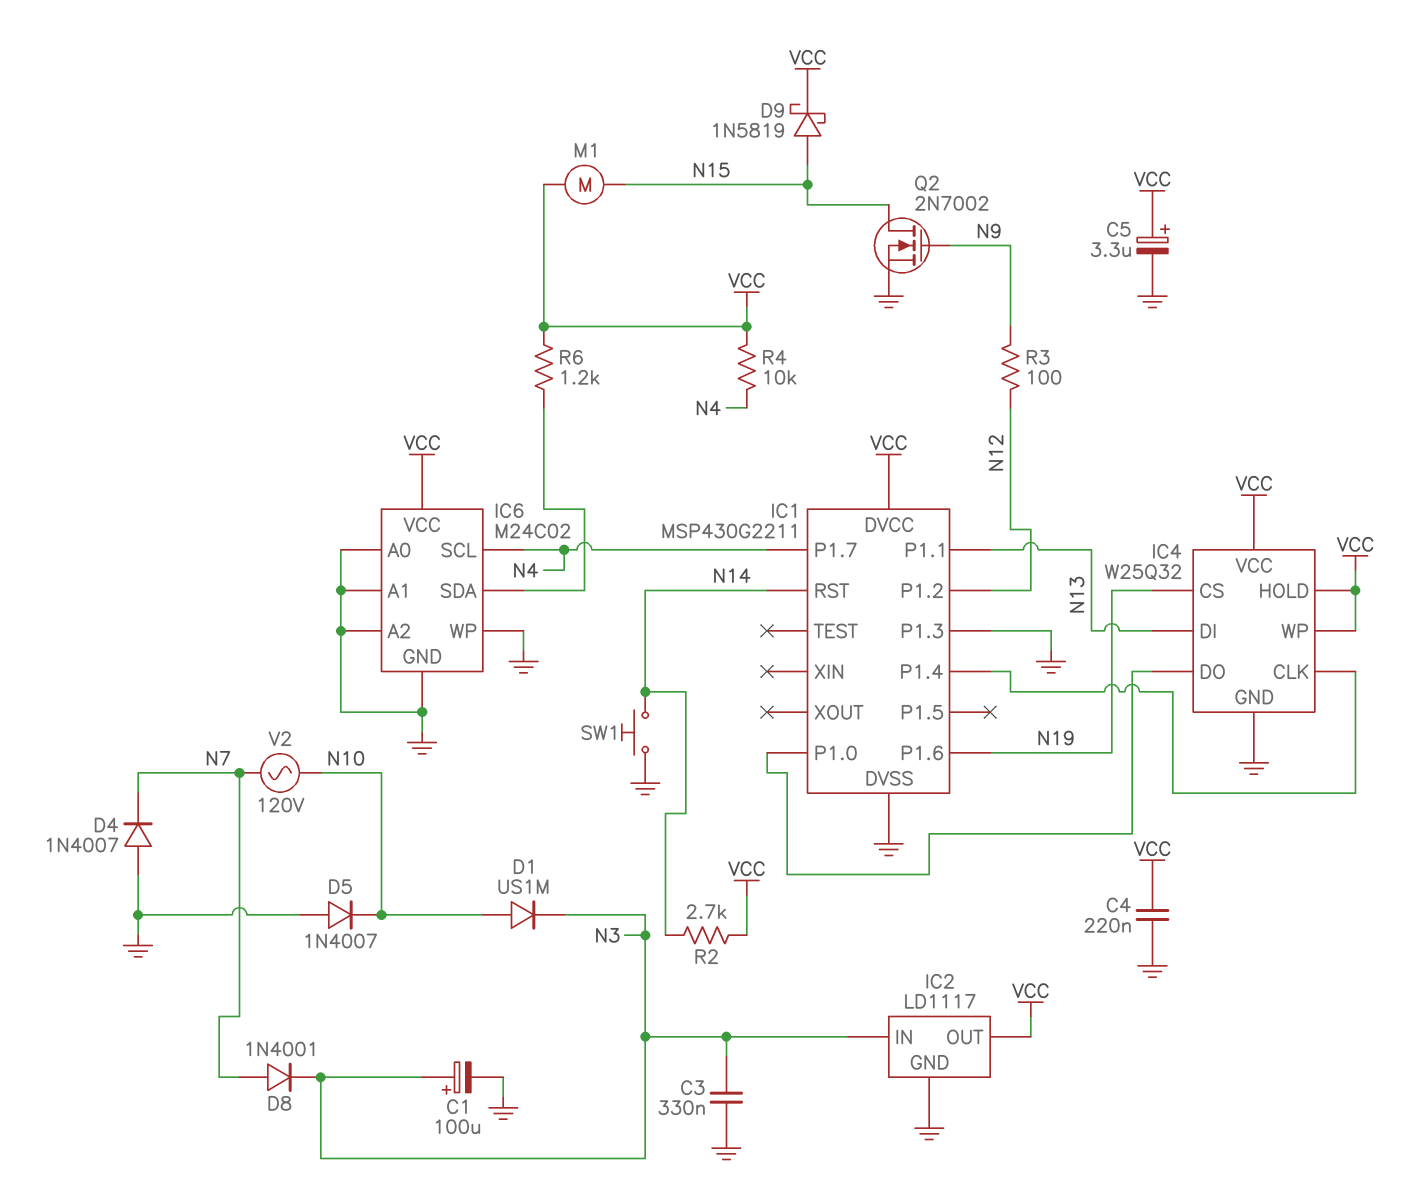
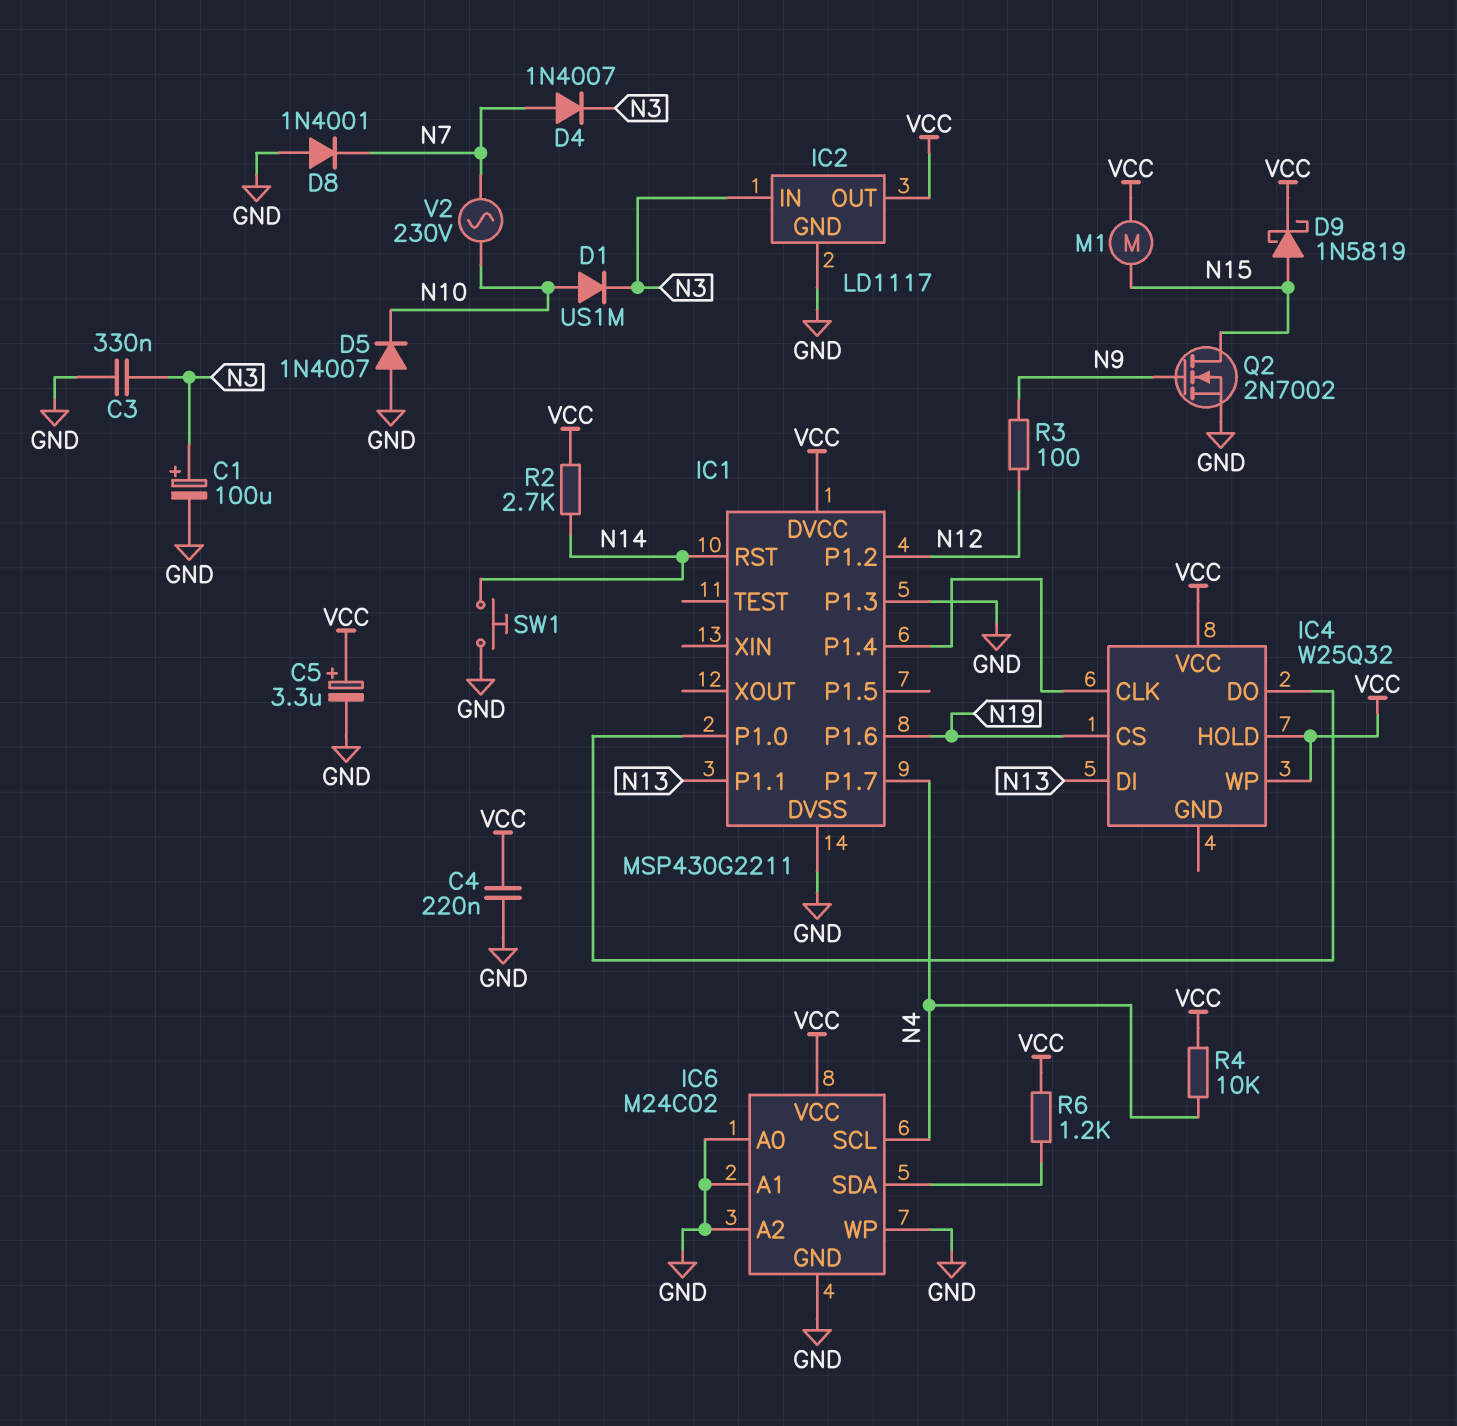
D4: diode 1N4007 (A GND, K N7) -> diode 1N4007 (A N7, K N3)
D8: diode 1N4001 (A N7, K N3) -> diode 1N4001 (A GND, K N7)
IC4 pin GND: GND -> none
V2: AC 120V (N7, N10) -> AC 230V (N7, N10)

